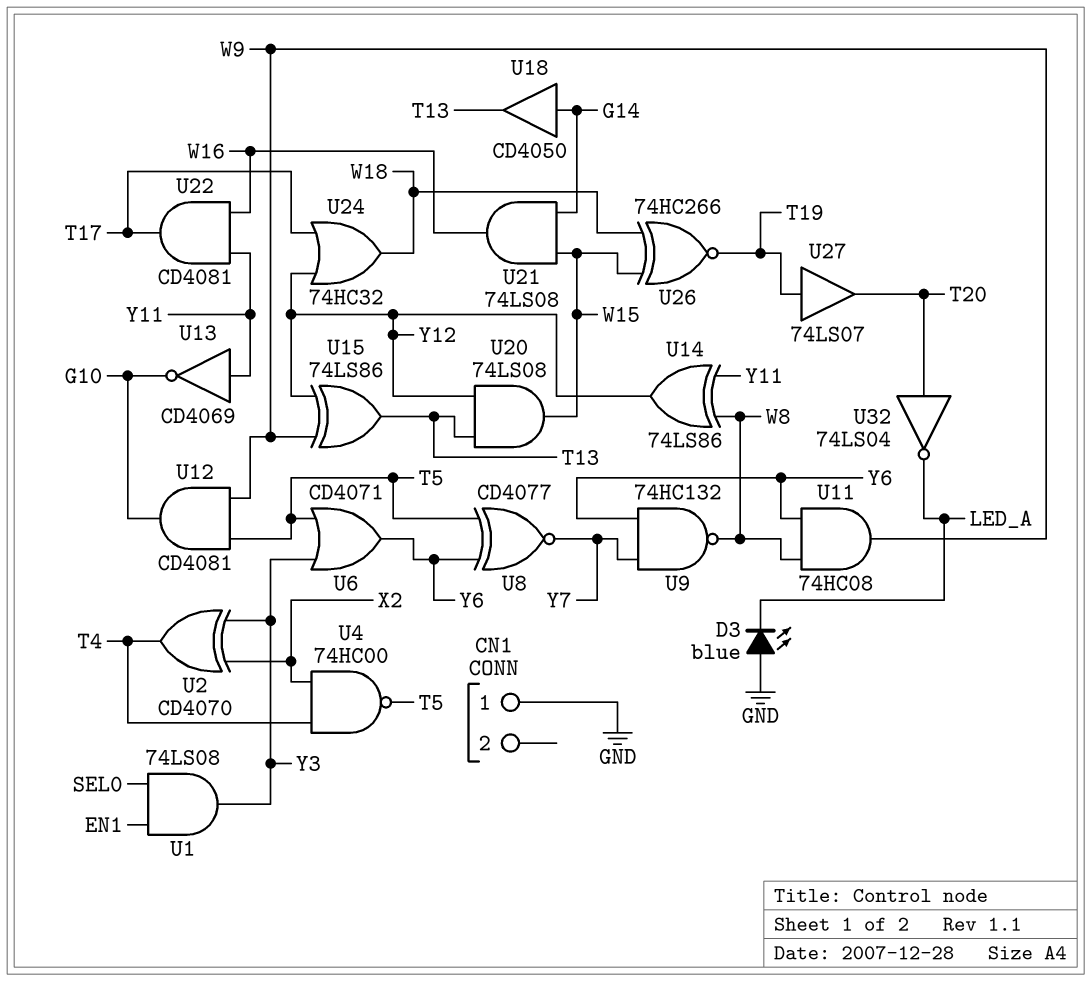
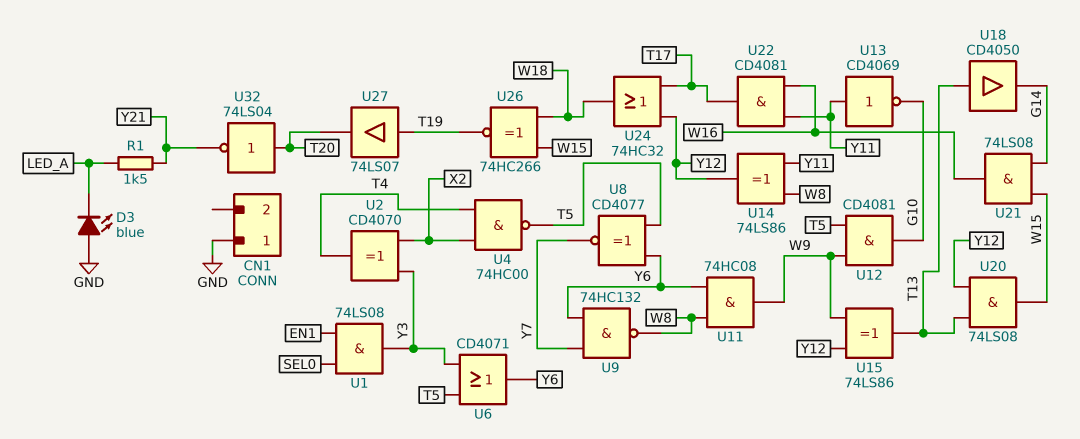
R1: none -> 1.5k (LED_A, Y21)
U18: buffer CD4050 (in G14, out T13) -> buffer CD4050 (in T13, out G14)
U32: NOT 74LS04 (in T20, out LED_A) -> NOT 74LS04 (in T20, out Y21)

